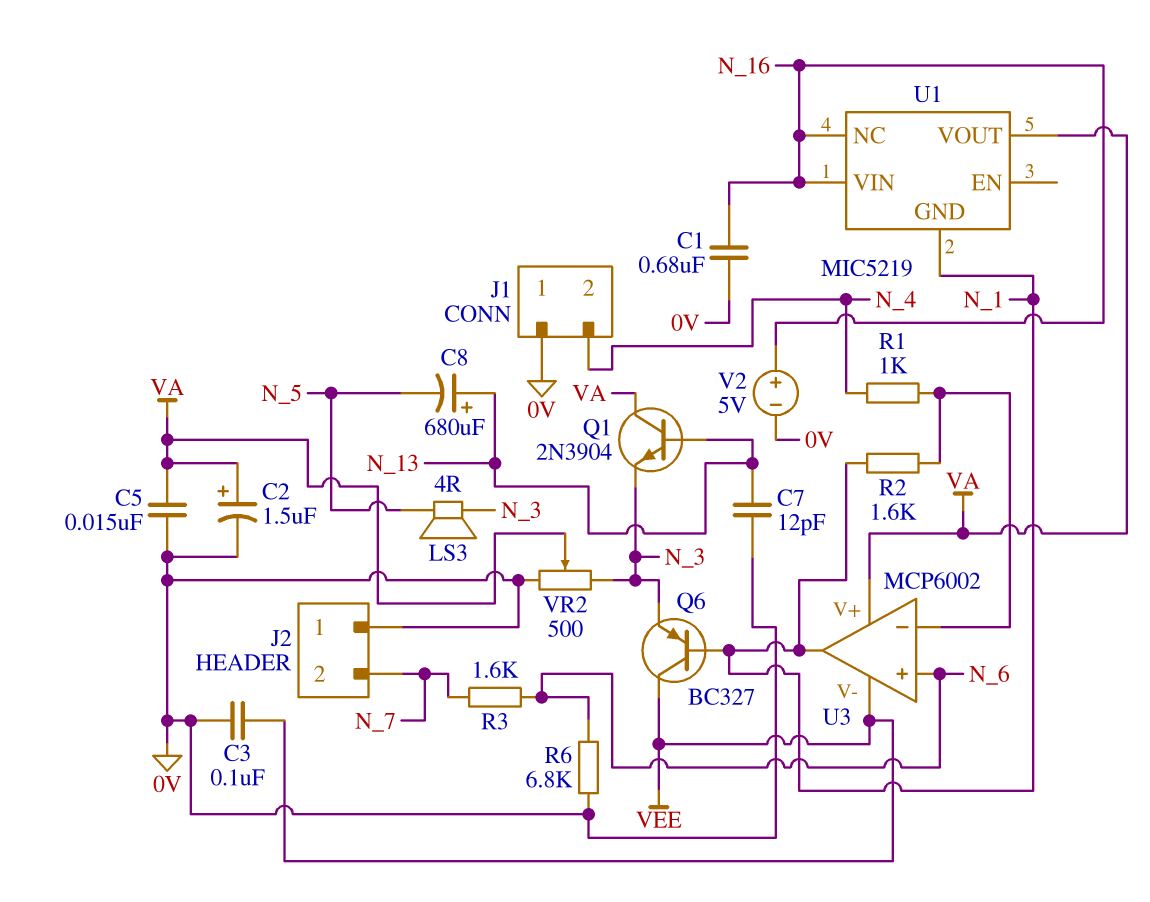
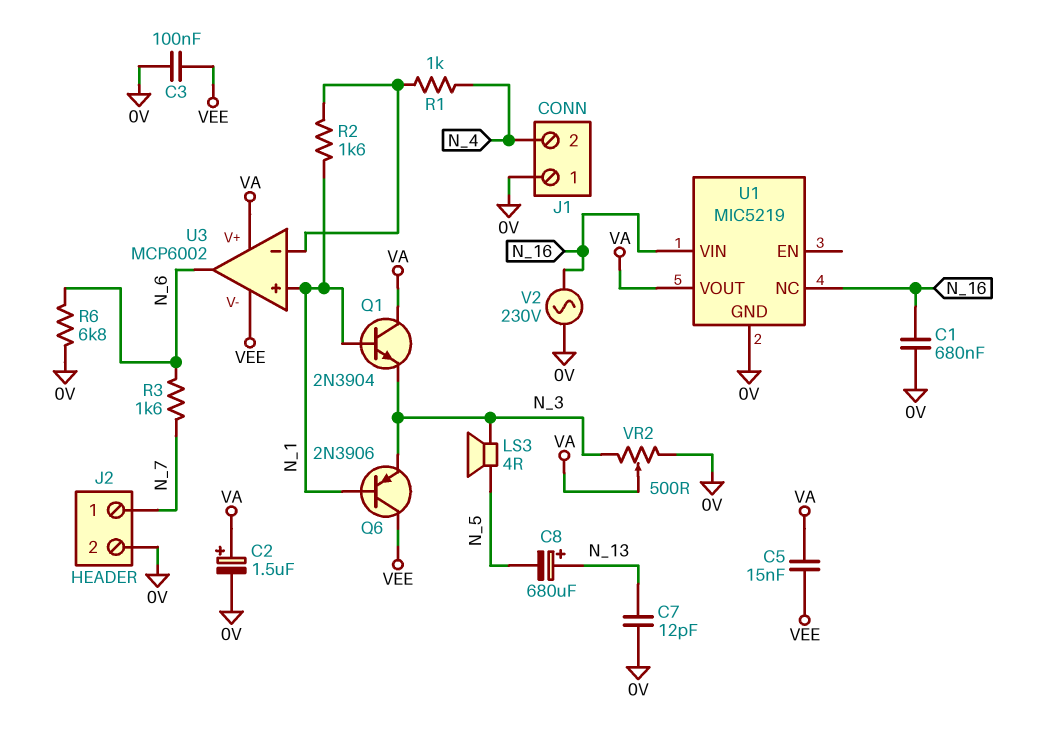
C5: 15nF (0V, VA) -> 15nF (VA, VEE)
J2 pin 1: 0V -> N_7
J2 pin 2: N_7 -> 0V
Q1: NPN 2N3904 (B N_13, C VA, E N_3) -> NPN 2N3904 (B N_1, C VA, E N_3)
Q6: PNP BC327 (B N_1, C VEE, E N_3) -> PNP 2N3906 (B N_1, C VEE, E N_3)
U1 pin GND: N_1 -> 0V
U3 pin in+: N_6 -> N_1
U3 pin out: N_1 -> N_6
V2: 5V (plus N_16, minus 0V) -> AC 230V (0V, N_16)

